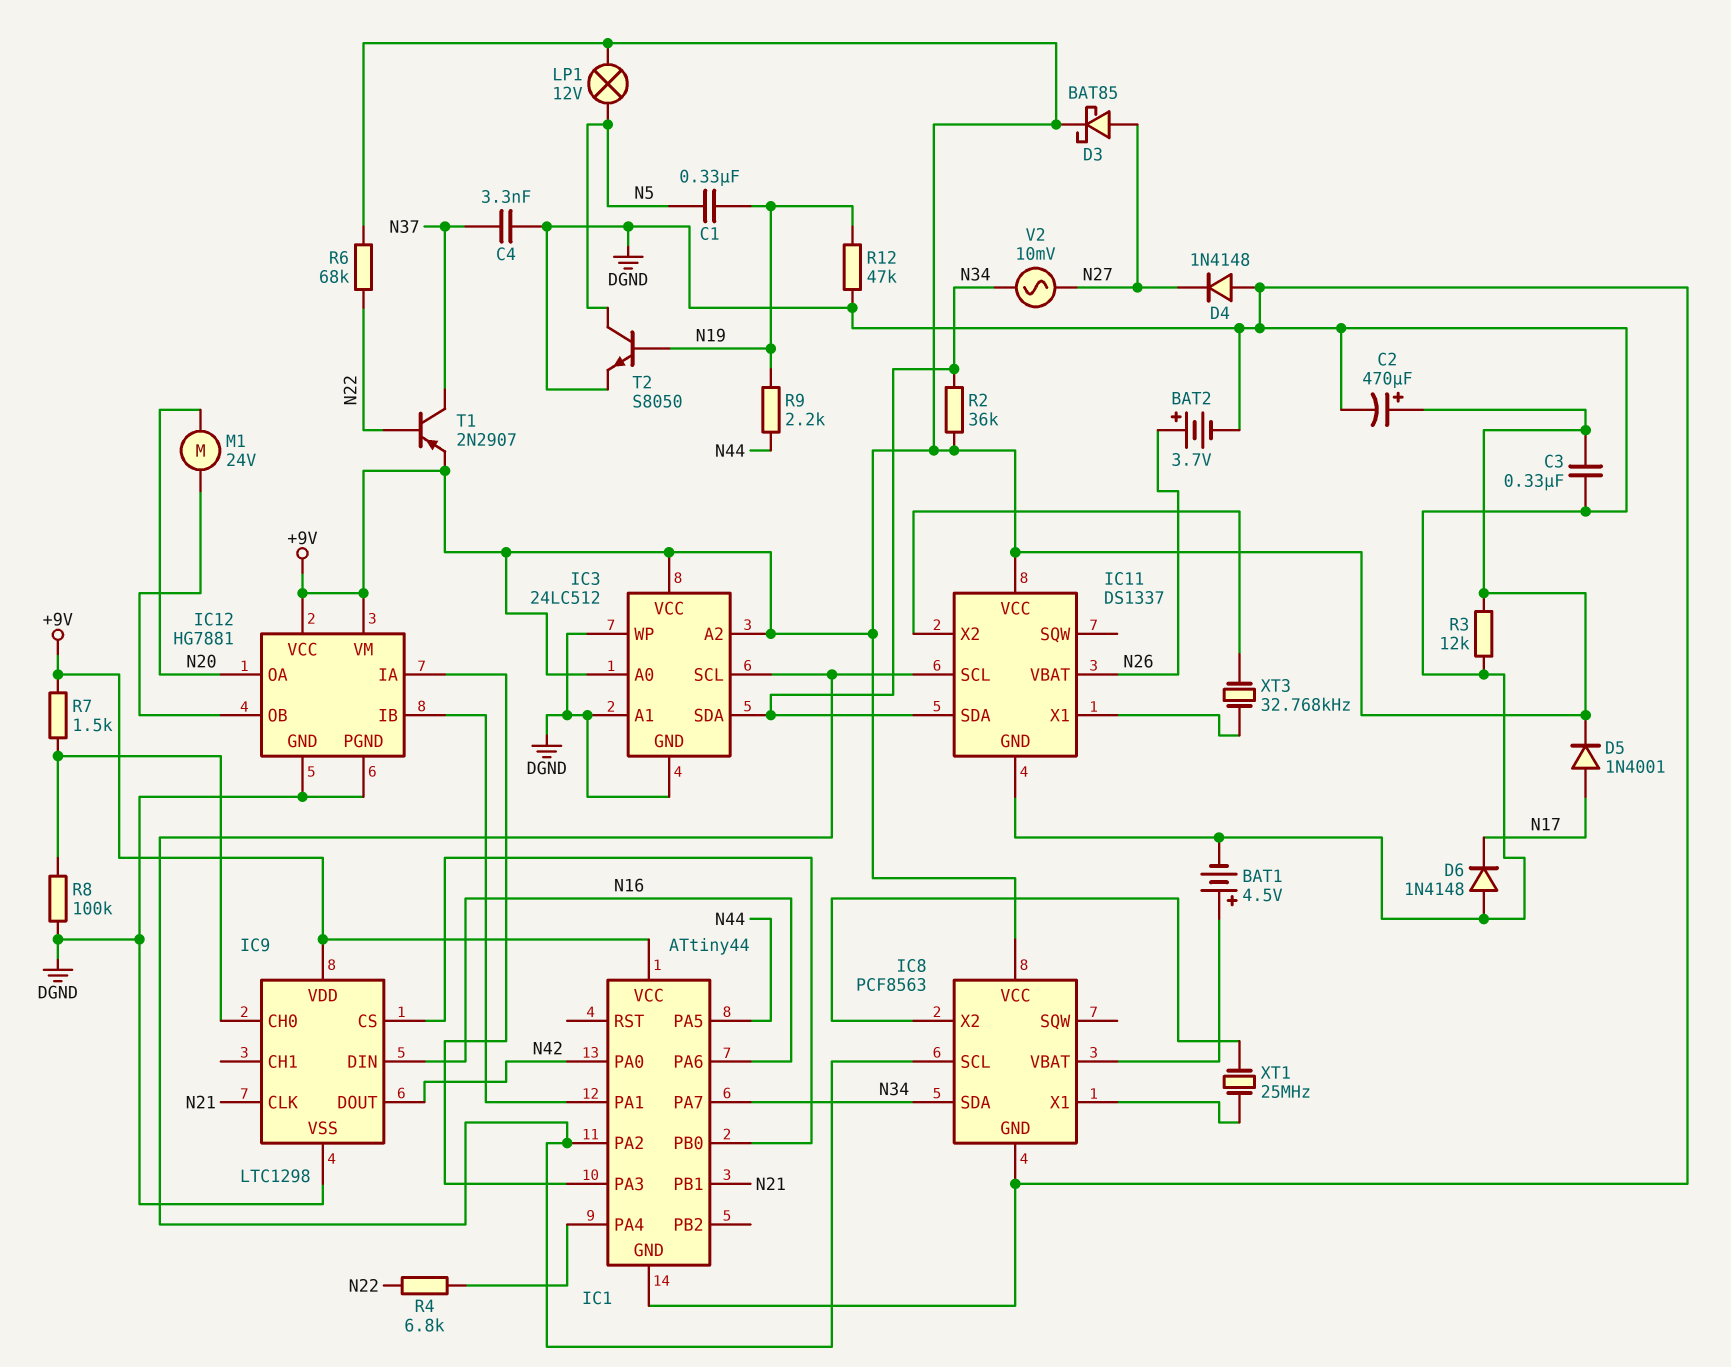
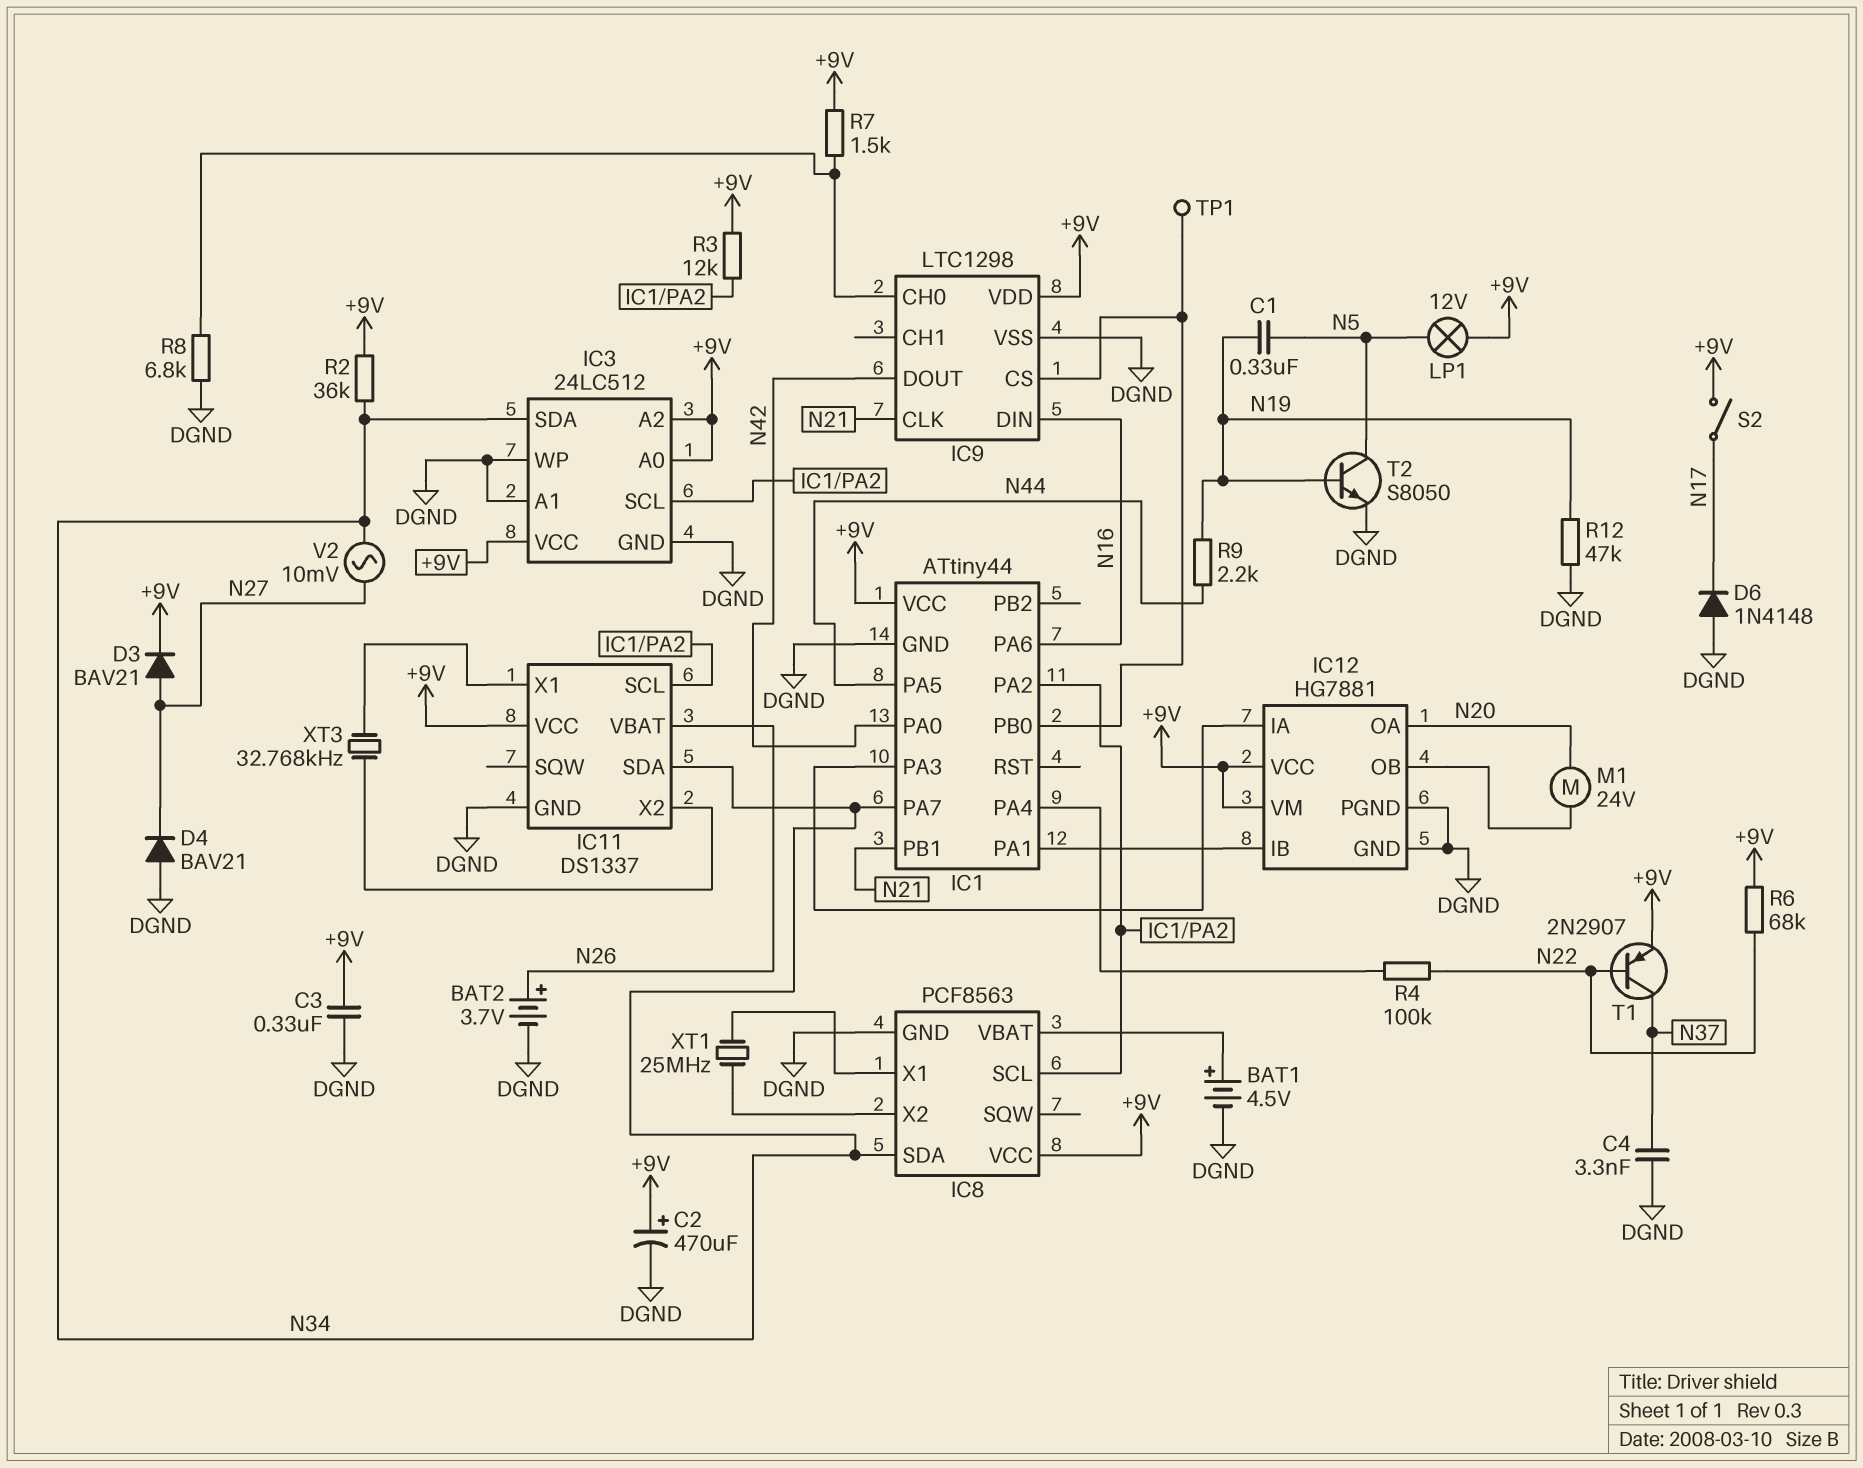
D3: schottky BAT85 (A N27, K +9V) -> diode BAV21 (A N27, K +9V)
D4: diode 1N4148 (A DGND, K N27) -> diode BAV21 (A DGND, K N27)
D5: diode 1N4001 (A N17, K +9V) -> none
R3: 12k (+9V, DGND) -> 12k (+9V, IC1/PA2)
R4: 6.8k (IC1/PA4, N22) -> 100k (IC1/PA4, N22)
R8: 100k (DGND, IC9/CH0) -> 6.8k (DGND, IC9/CH0)
S2: none -> switch (+9V, N17)
TP1: none -> test point (IC1/PB0)

